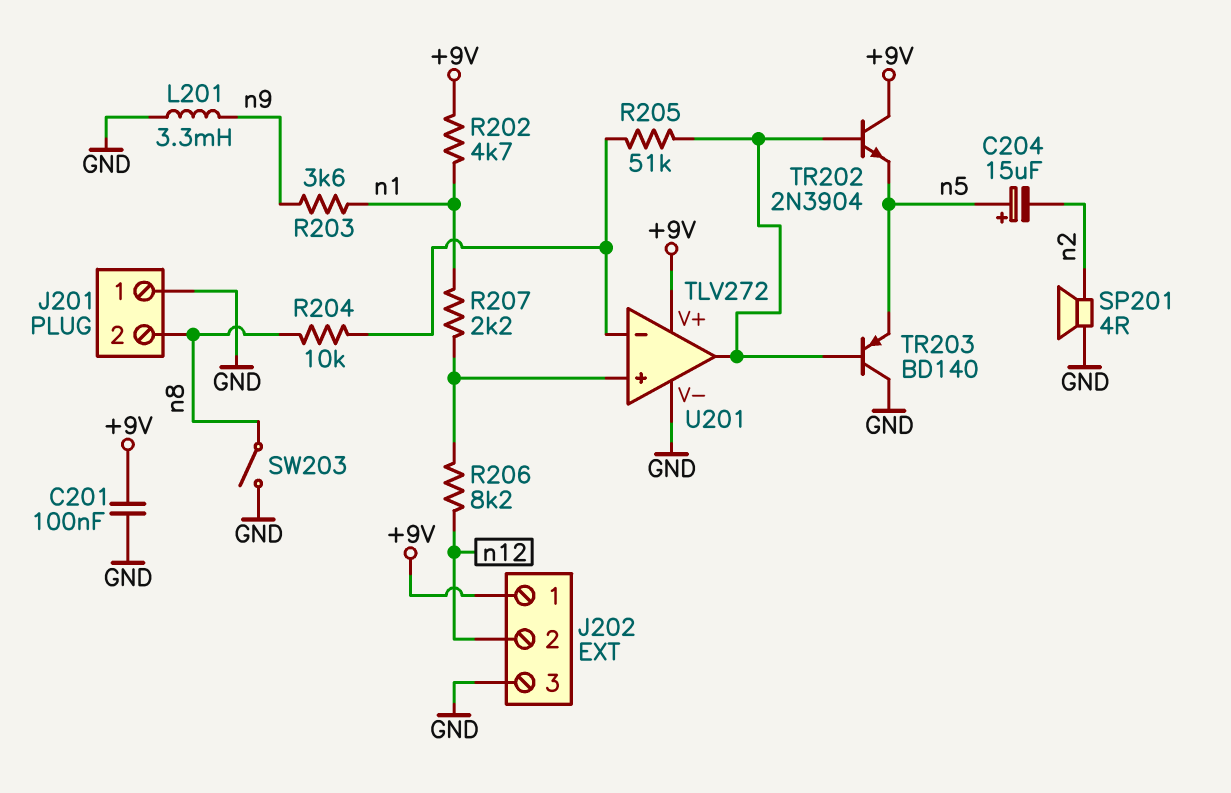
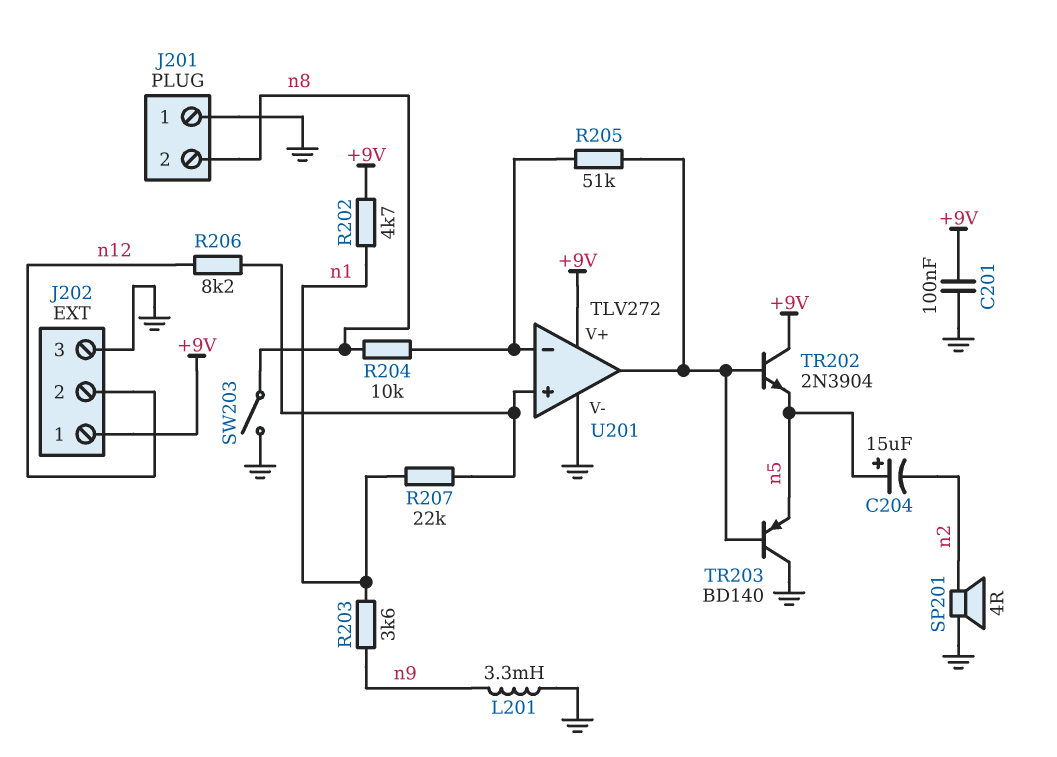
R207: 2.2k (U201/in+, n1) -> 22k (U201/in+, n1)

